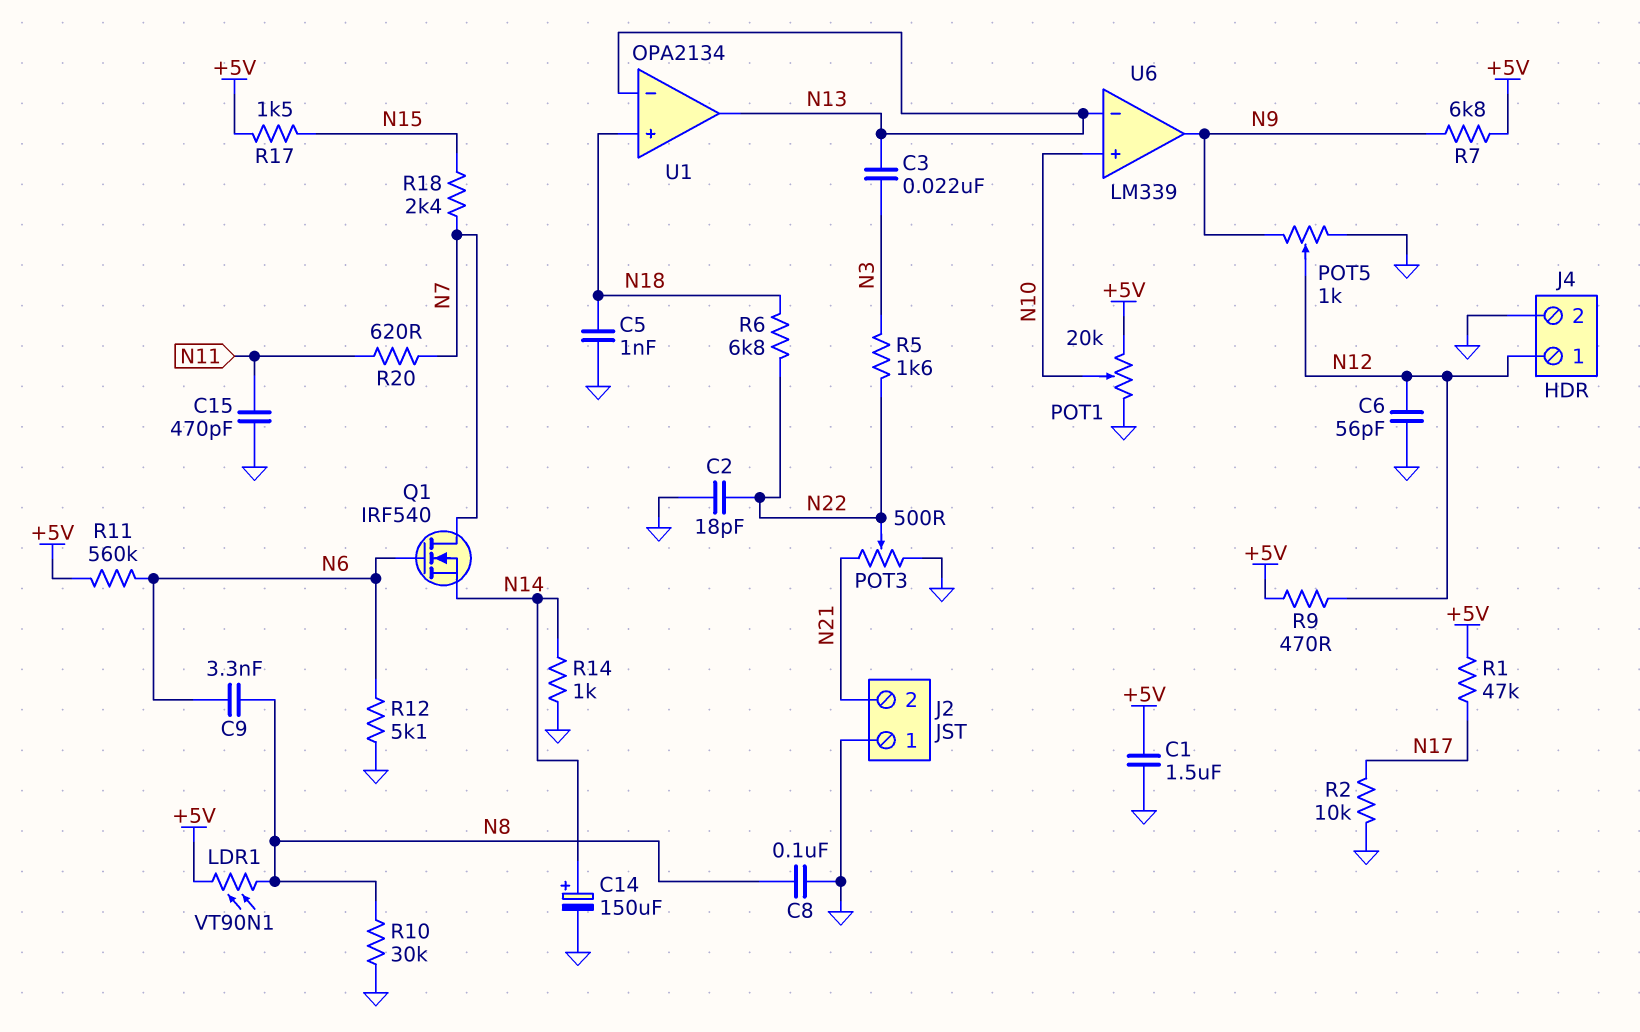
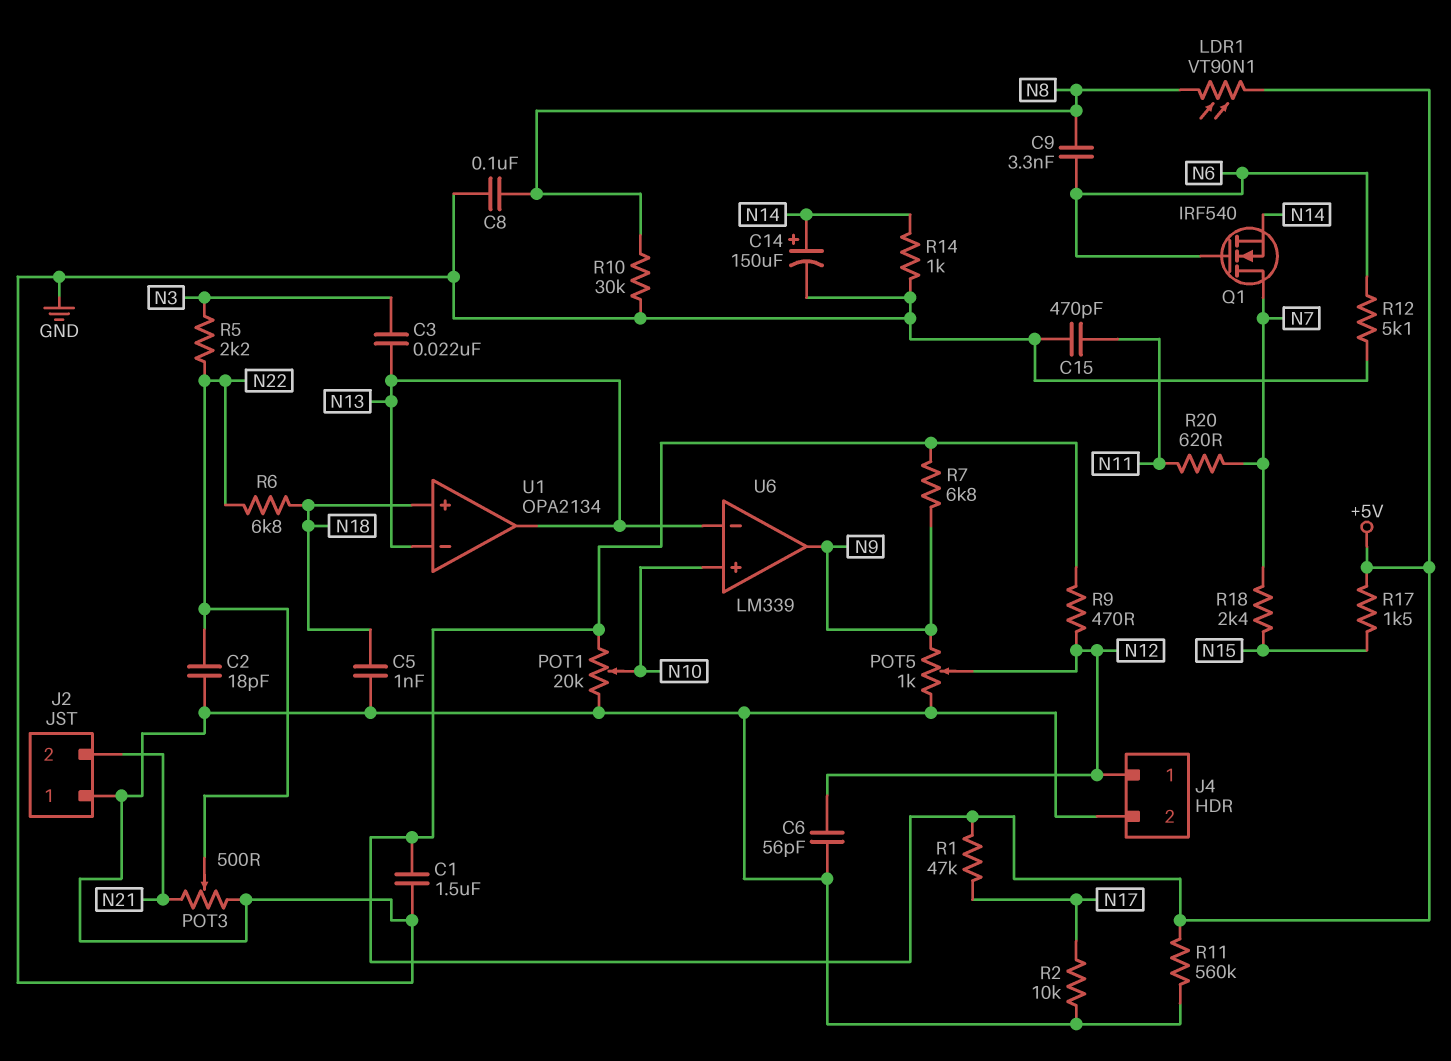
R5: 1.6k (N3, N22) -> 2.2k (N3, N22)
R11: 560k (+5V, N6) -> 560k (+5V, GND)

